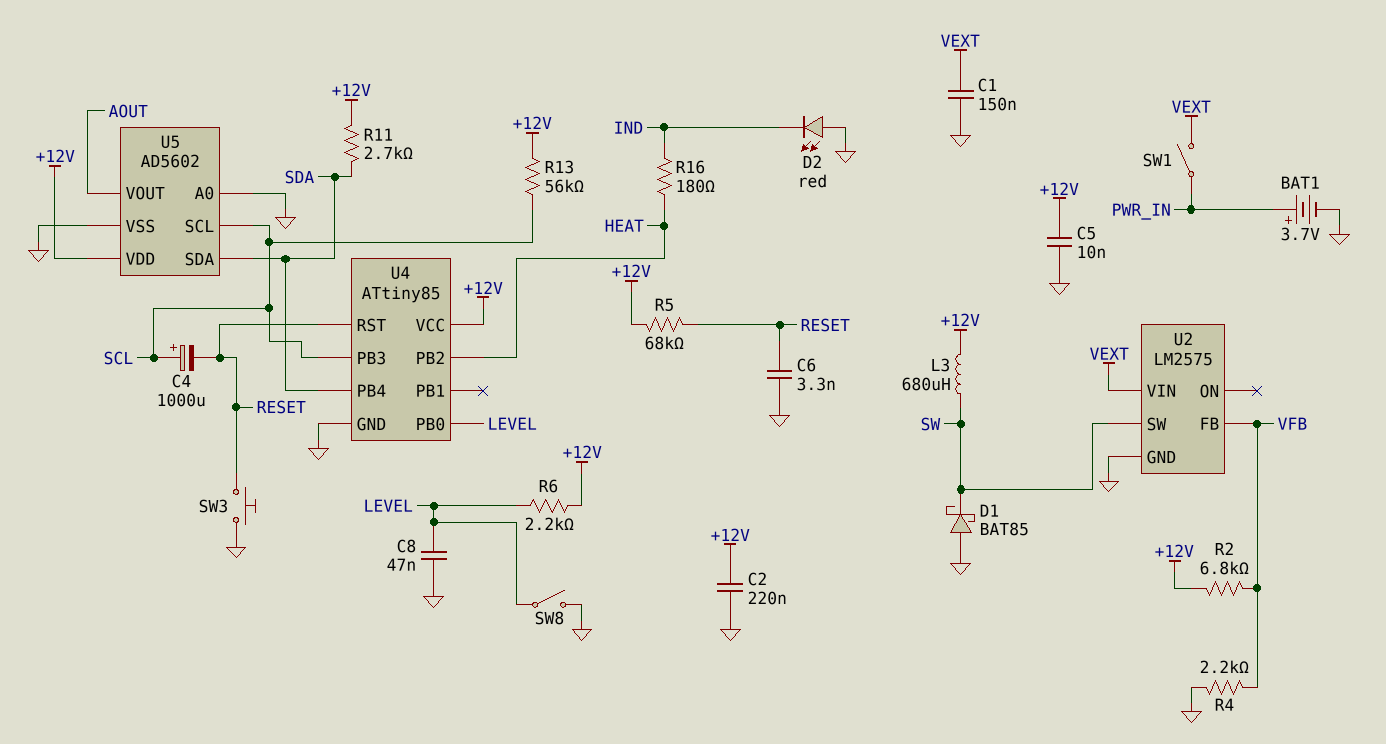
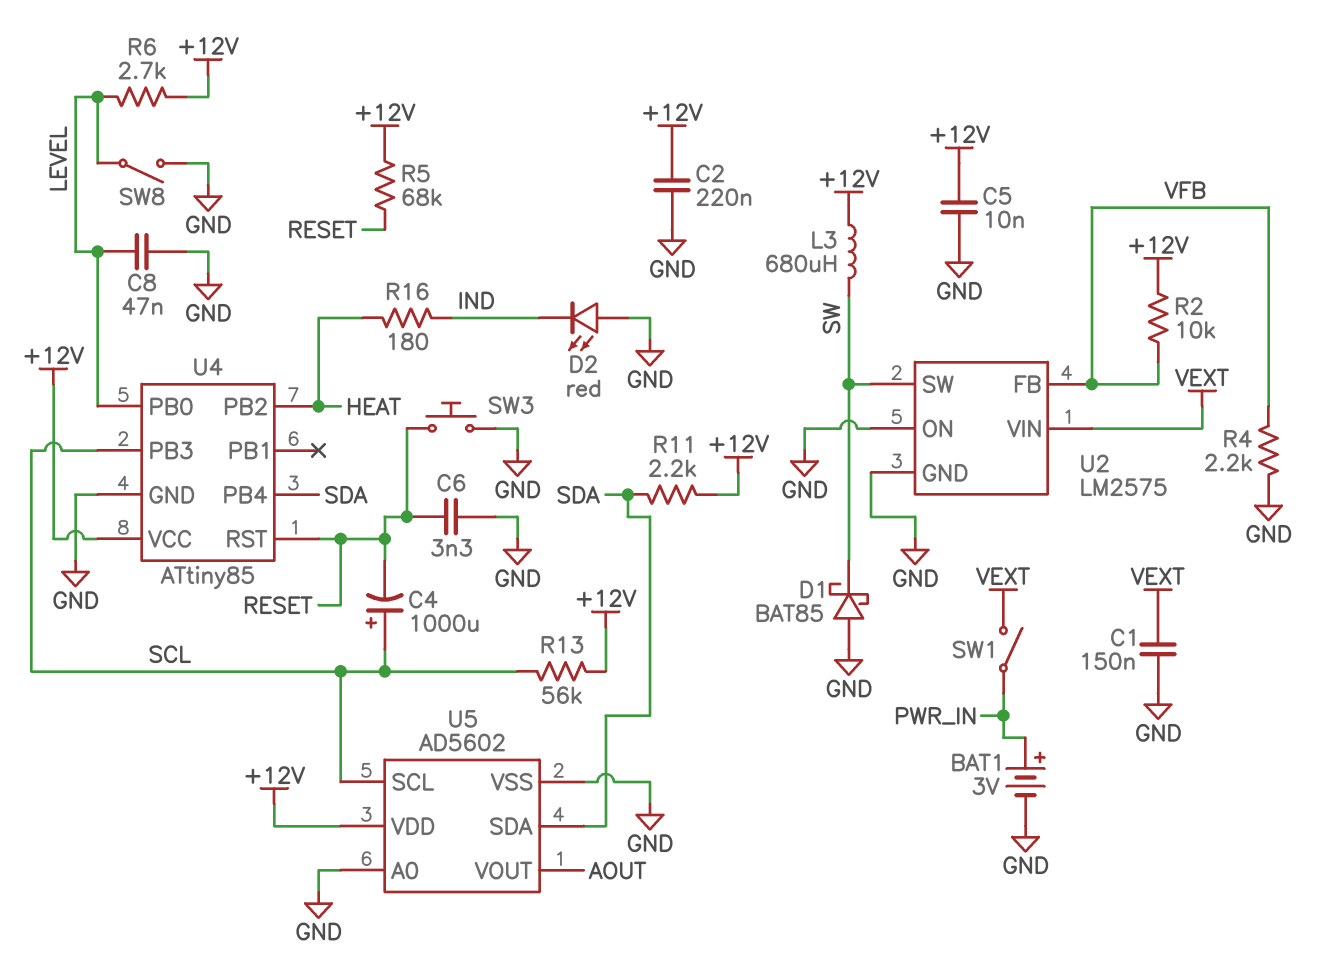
BAT1: 3.7V (plus PWR_IN, minus GND) -> 3V (plus PWR_IN, minus GND)
R2: 6.8k (+12V, VFB) -> 10k (+12V, VFB)
R6: 2.2k (+12V, LEVEL) -> 2.7k (+12V, LEVEL)
R11: 2.7k (+12V, SDA) -> 2.2k (+12V, SDA)
U2 pin ON: none -> GND

